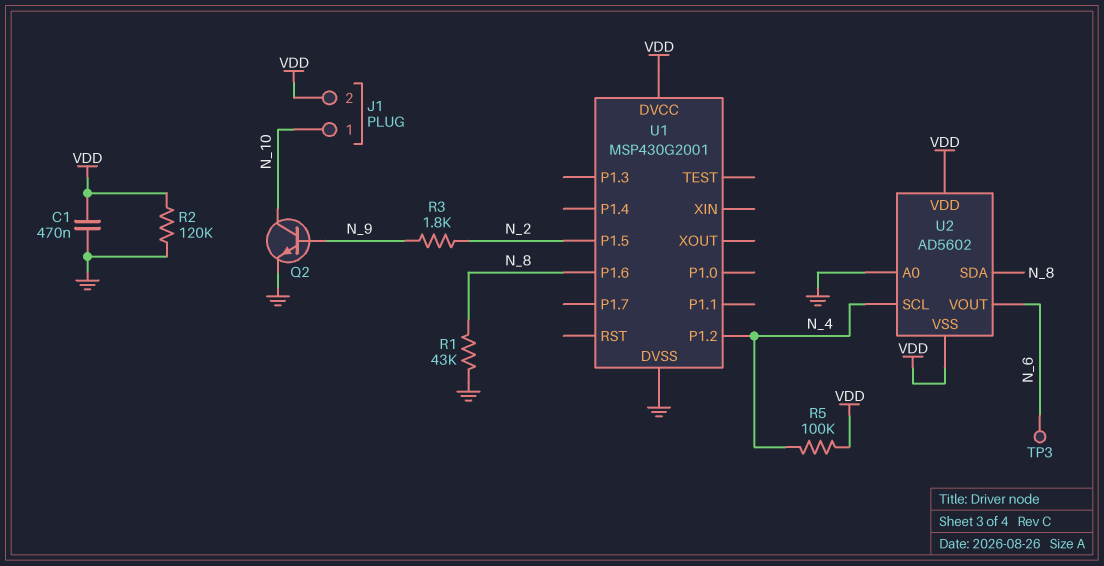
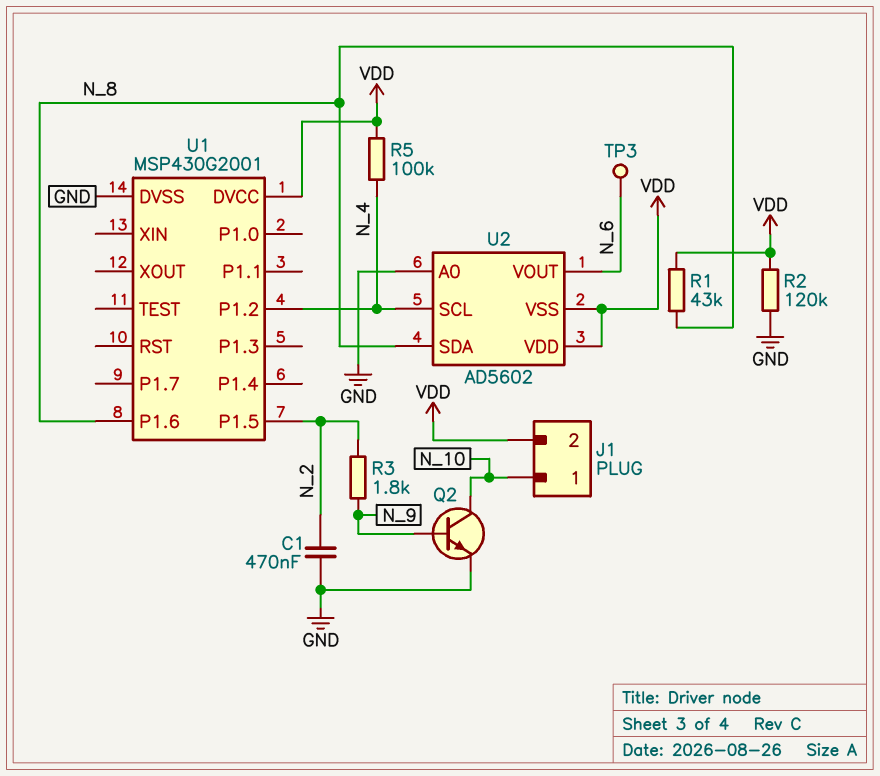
C1: 470nF (GND, VDD) -> 470nF (GND, N_2)
R1: 43k (GND, N_8) -> 43k (N_8, VDD)

